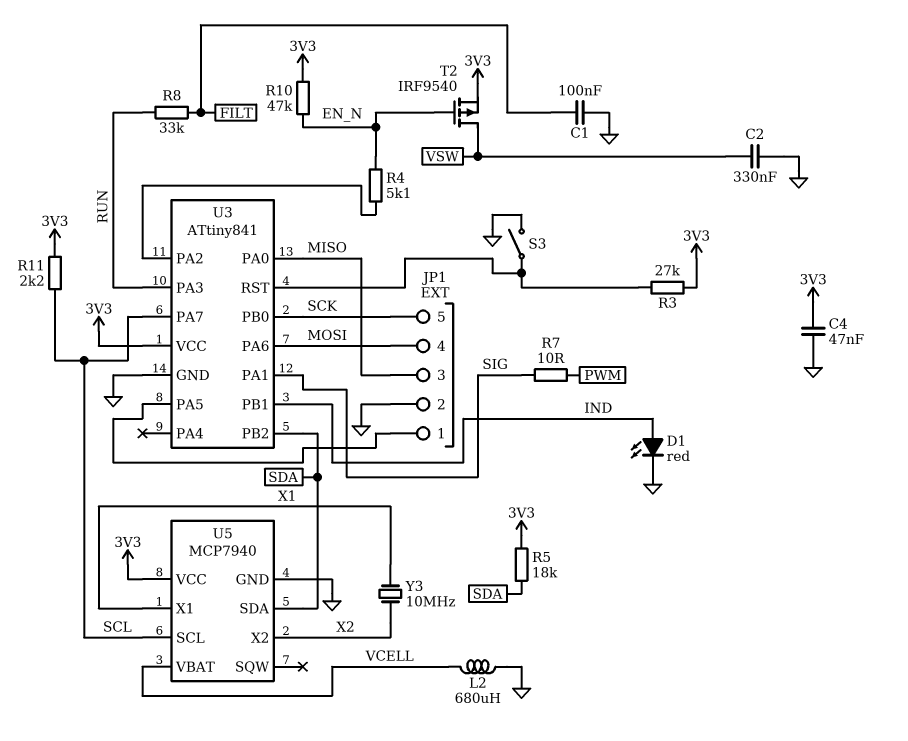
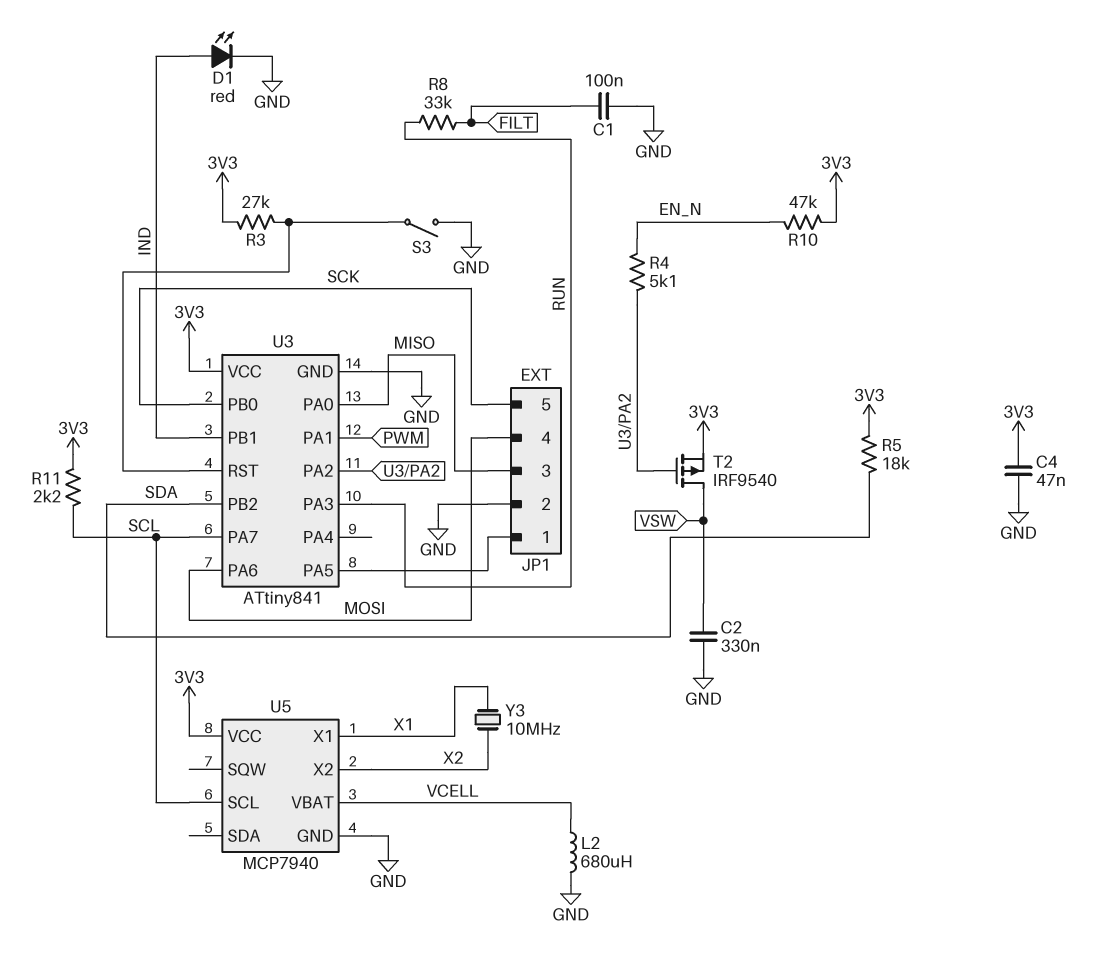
R7: 10 (PWM, SIG) -> none
T2: PMOS IRF9540 (G EN_N, D VSW, S 3V3) -> PMOS IRF9540 (G U3/PA2, D VSW, S 3V3)
U3 pin PA1: SIG -> PWM
U5 pin SDA: SDA -> none

